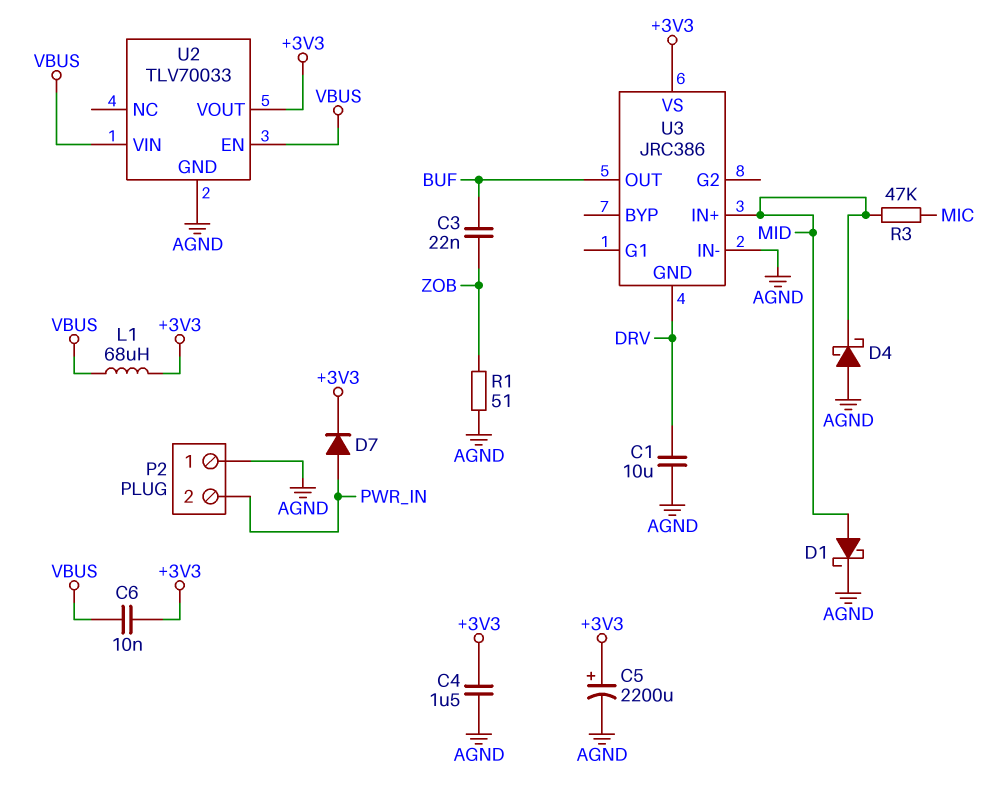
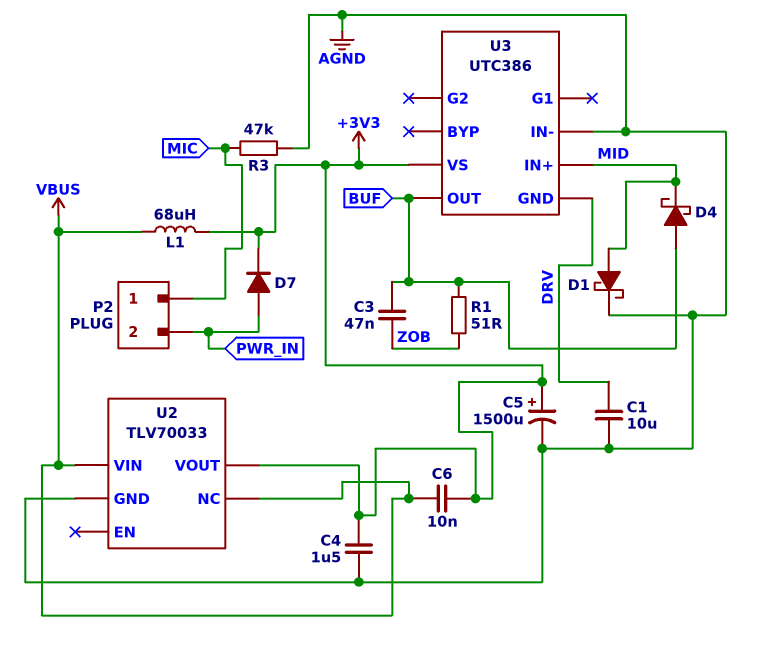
C3: 22nF (BUF, ZOB) -> 47nF (BUF, ZOB)
C5: 2200uF (plus +3V3, minus AGND) -> 1500uF (plus +3V3, minus AGND)
D4: schottky (A AGND, K MID) -> schottky (A BUF, K MID)
P2 pin 1: AGND -> MIC
R1: 51 (AGND, ZOB) -> 51 (BUF, ZOB)
R3: 47k (MIC, MID) -> 47k (AGND, MIC)
U2 pin EN: VBUS -> none
U2 pin NC: none -> VBUS
U3: JRC386 -> UTC386

